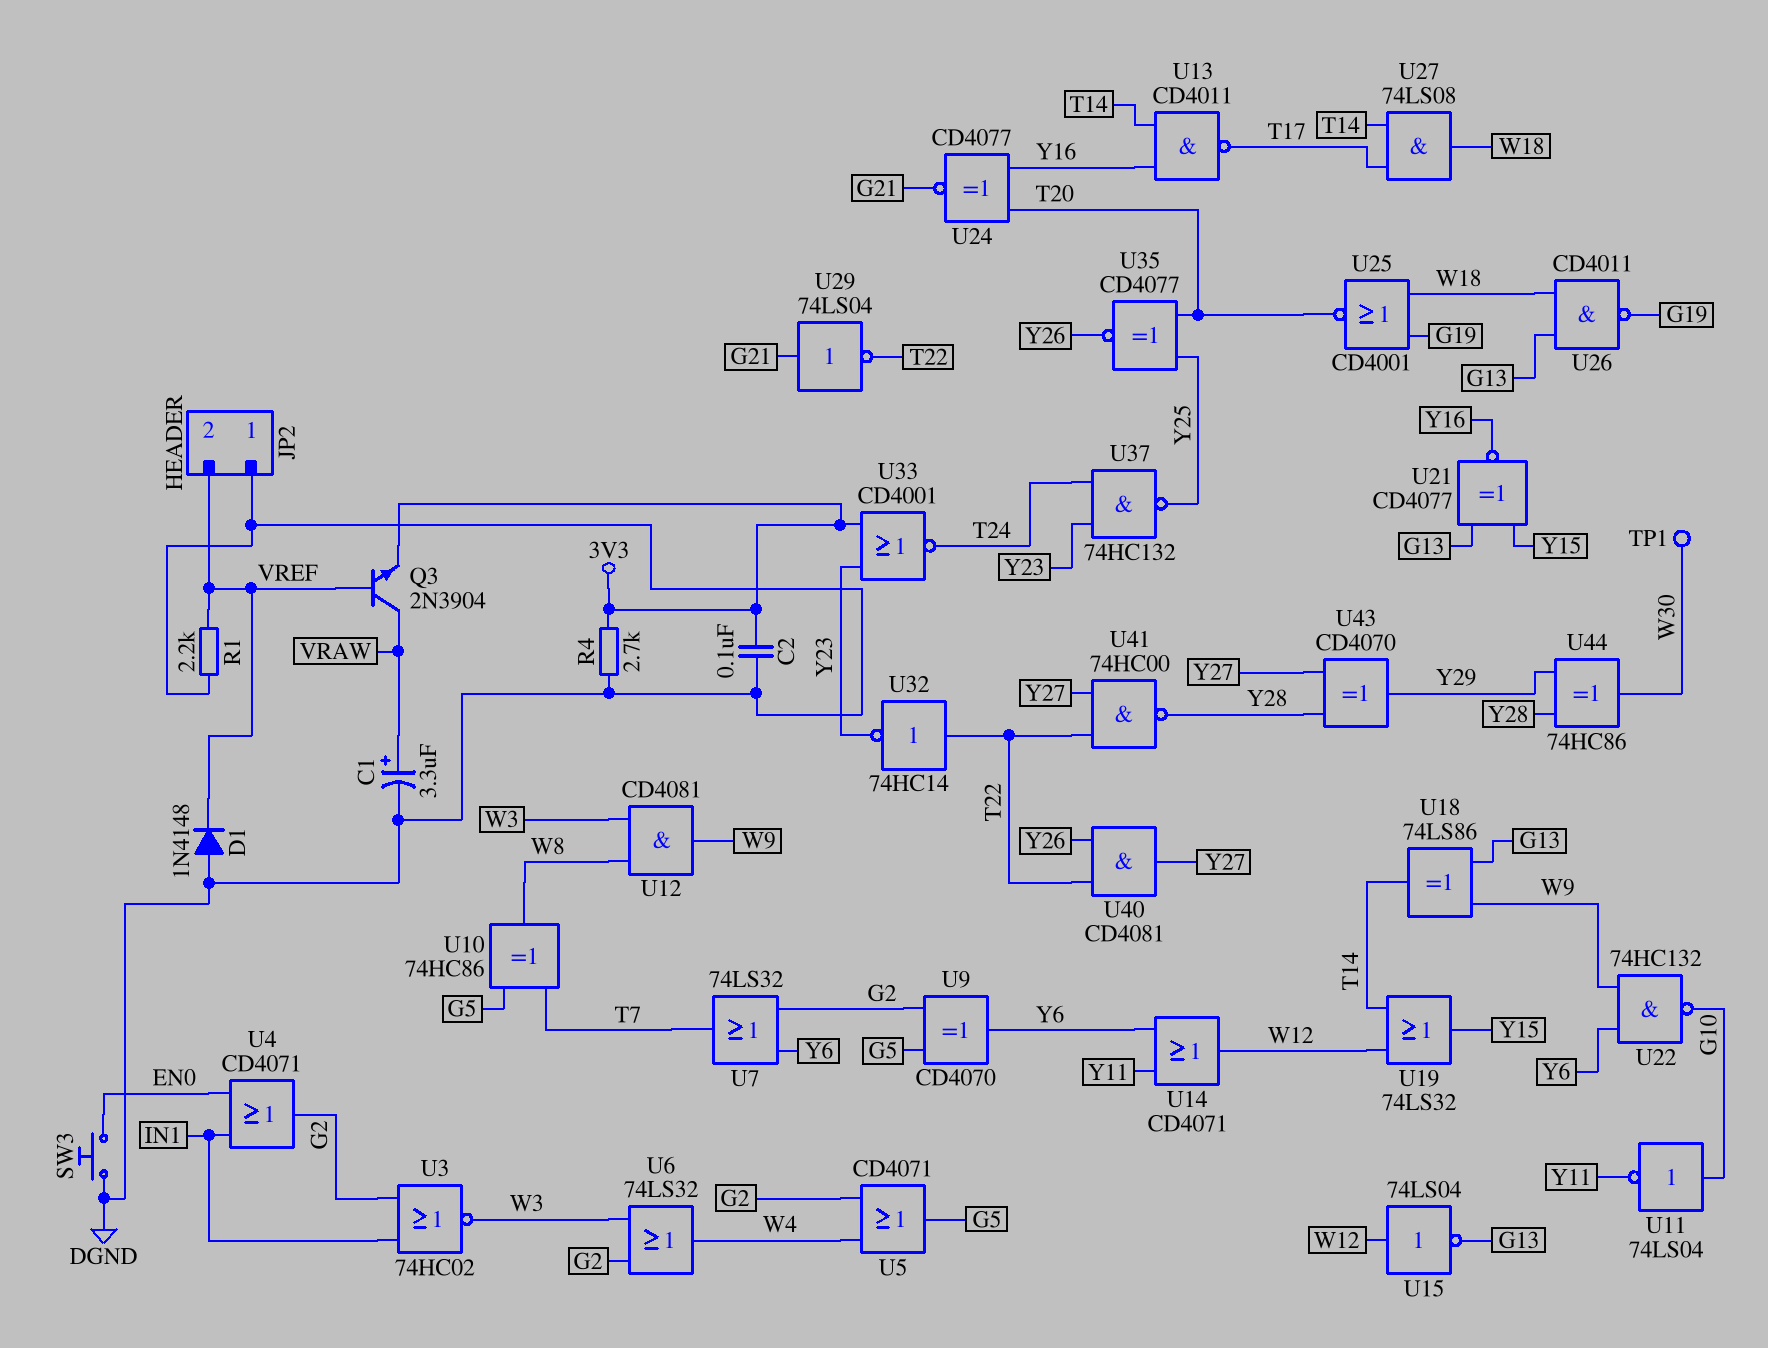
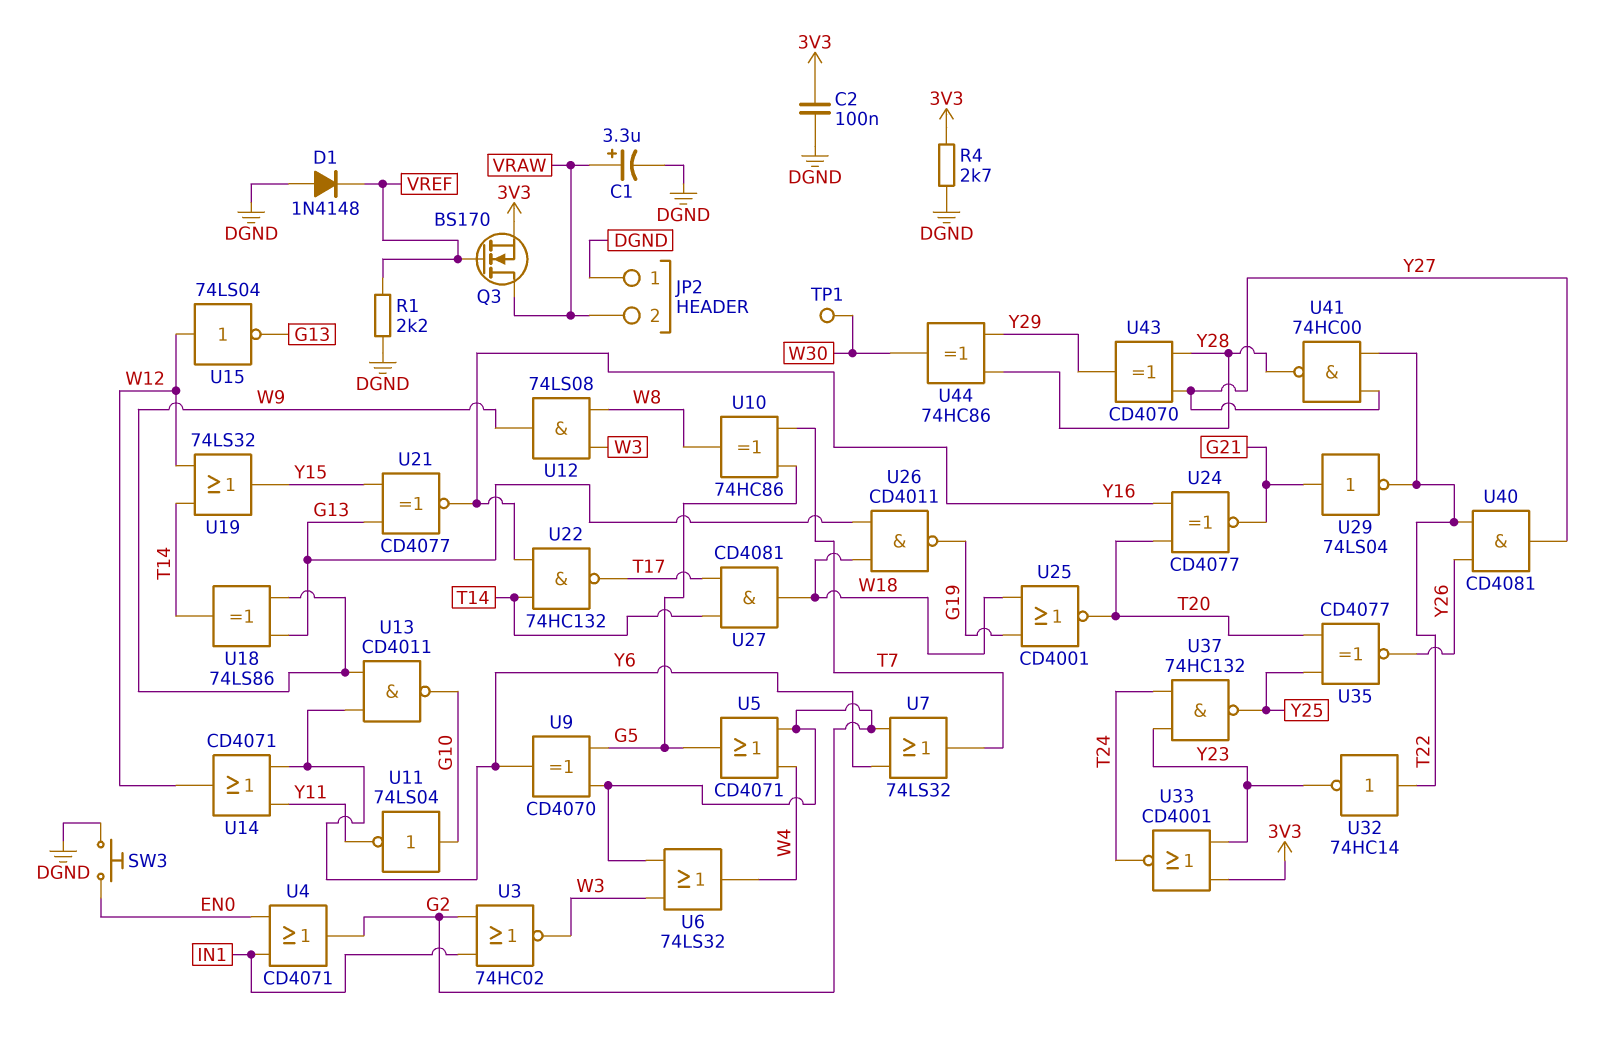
JP2 pin 2: VREF -> VRAW
Q3: NPN 2N3904 (B VREF, C VRAW, E 3V3) -> NMOS BS170 (G VREF, D VRAW, S 3V3)
U12: AND CD4081 (in W3, in W8, out W9) -> AND 74LS08 (in W3, in W8, out W9)
U13: NAND CD4011 (in T14, in Y16, out T17) -> NAND CD4011 (in W9, in Y6, out G10)
U22: NAND 74HC132 (in W9, in Y6, out G10) -> NAND 74HC132 (in T14, in Y16, out T17)
U27: AND 74LS08 (in T14, in T17, out W18) -> AND CD4081 (in T14, in T17, out W18)

